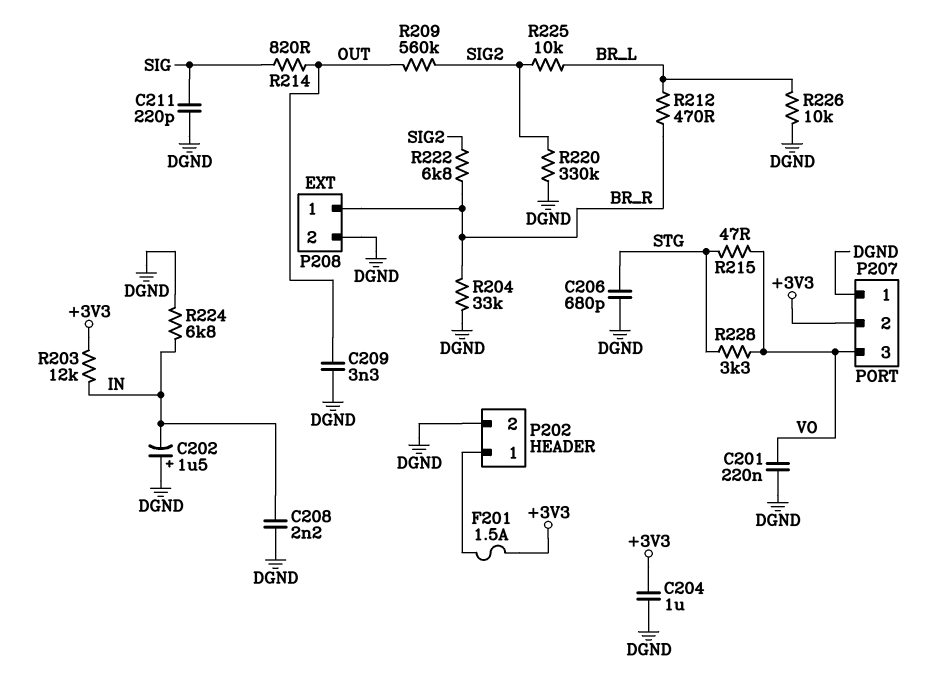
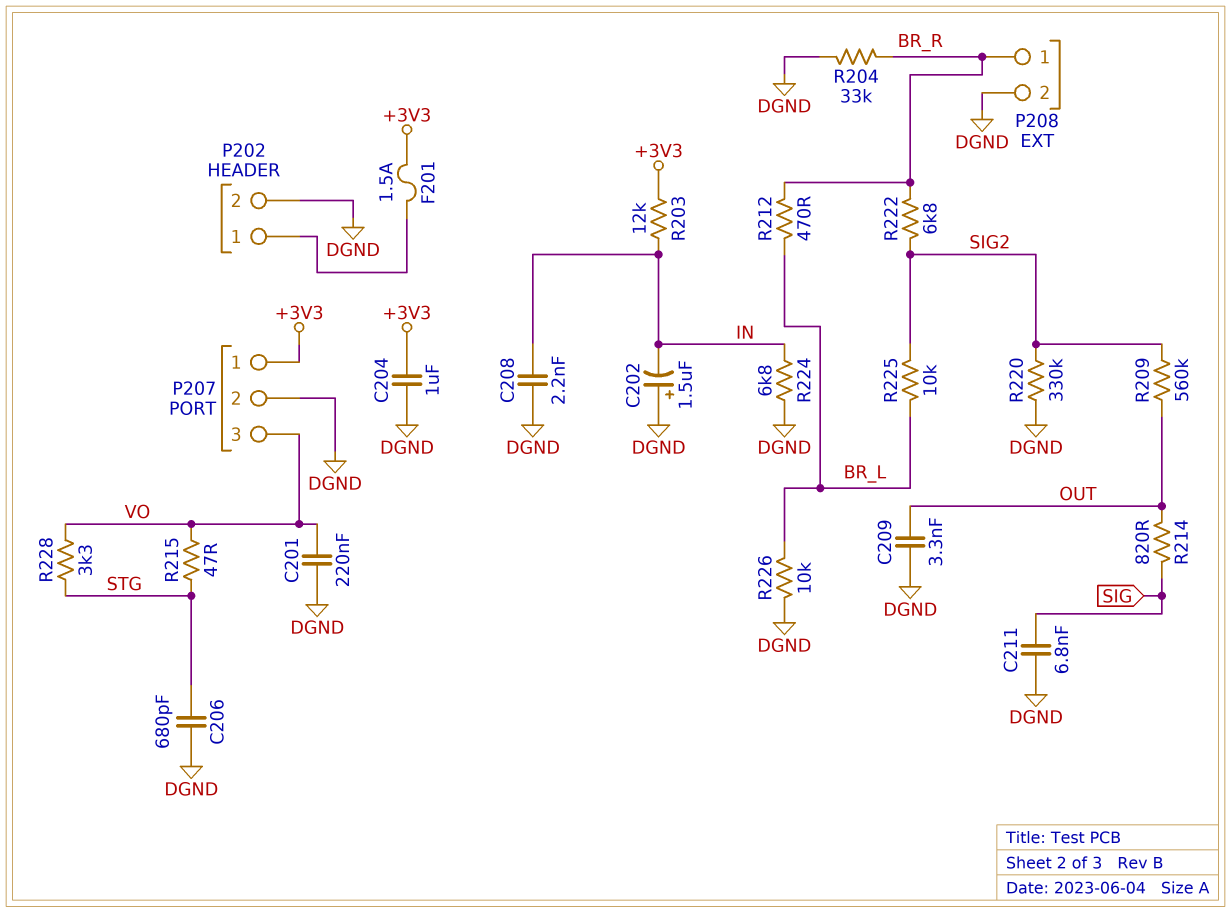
C211: 220pF (DGND, SIG) -> 6.8nF (DGND, SIG)
P207 pin 1: DGND -> +3V3
P207 pin 2: +3V3 -> DGND

